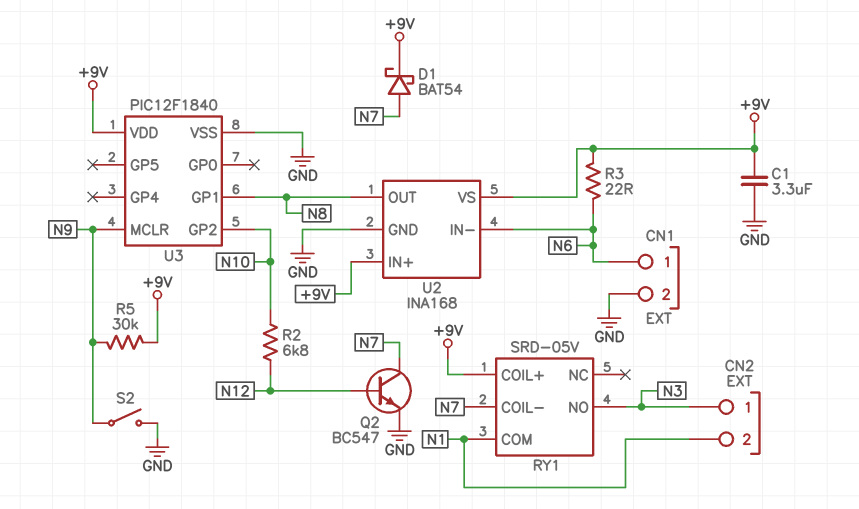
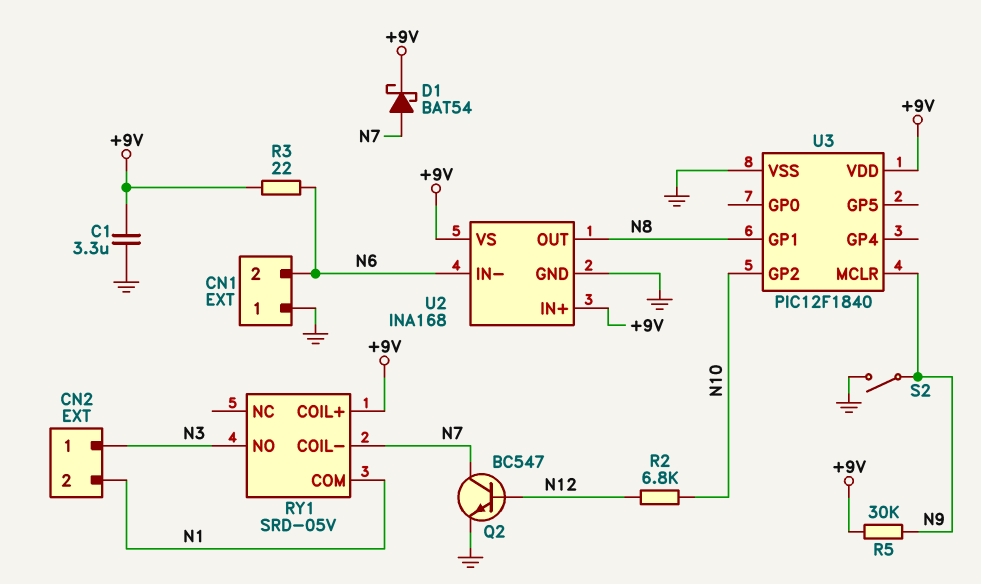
CN1 pin 1: N6 -> GND
CN1 pin 2: GND -> N6

